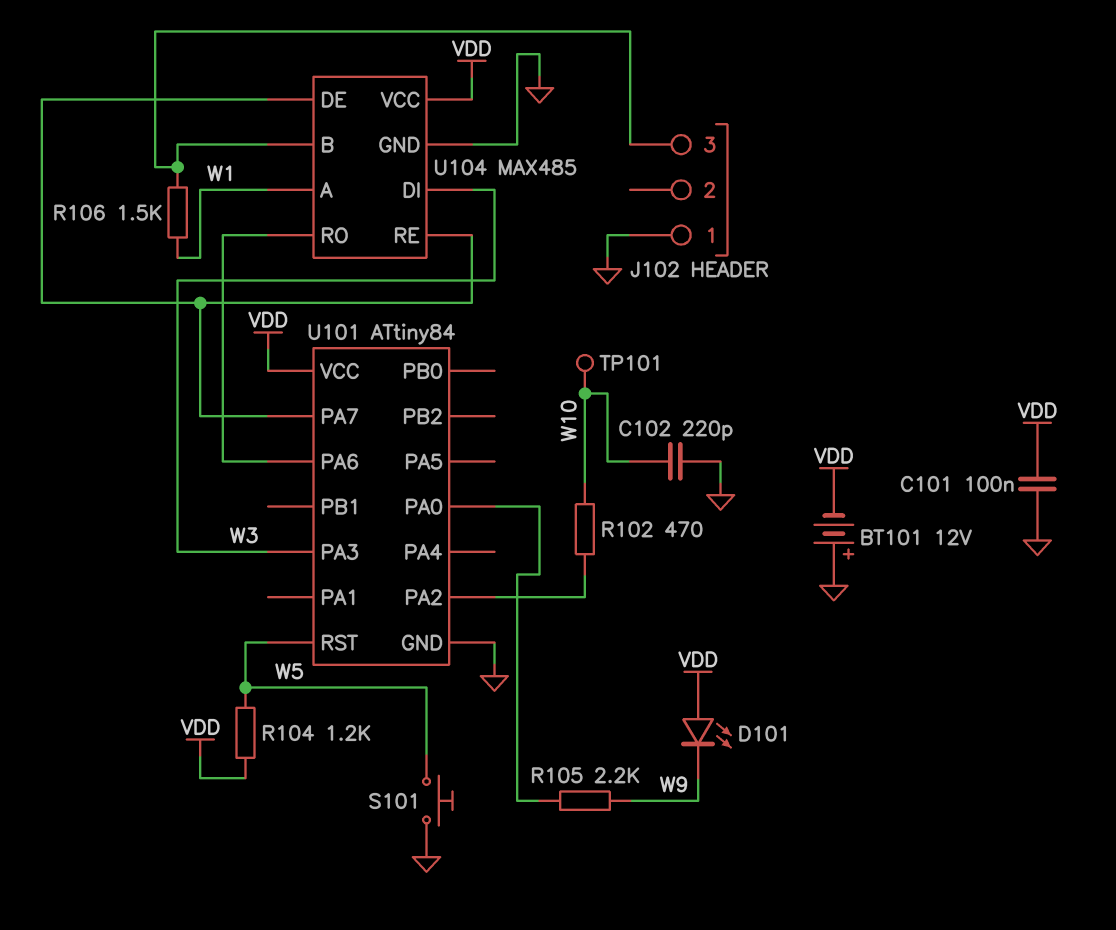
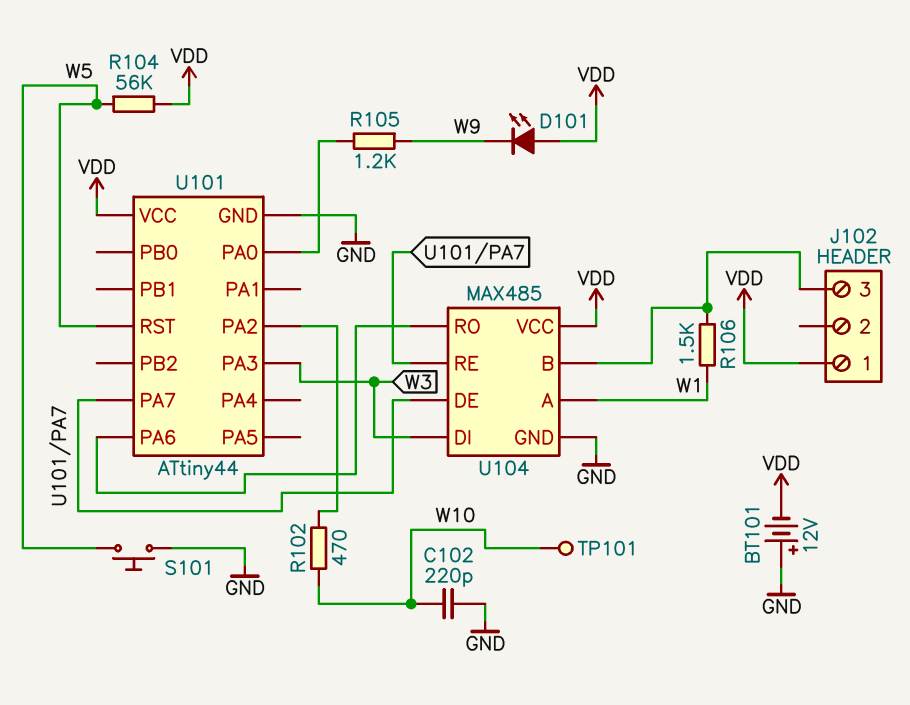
C101: 100nF (GND, VDD) -> none
J102 pin 1: GND -> VDD
R104: 1.2k (VDD, W5) -> 56k (VDD, W5)
R105: 2.2k (U101/PA0, W9) -> 1.2k (U101/PA0, W9)
U101: ATtiny84 -> ATtiny44

